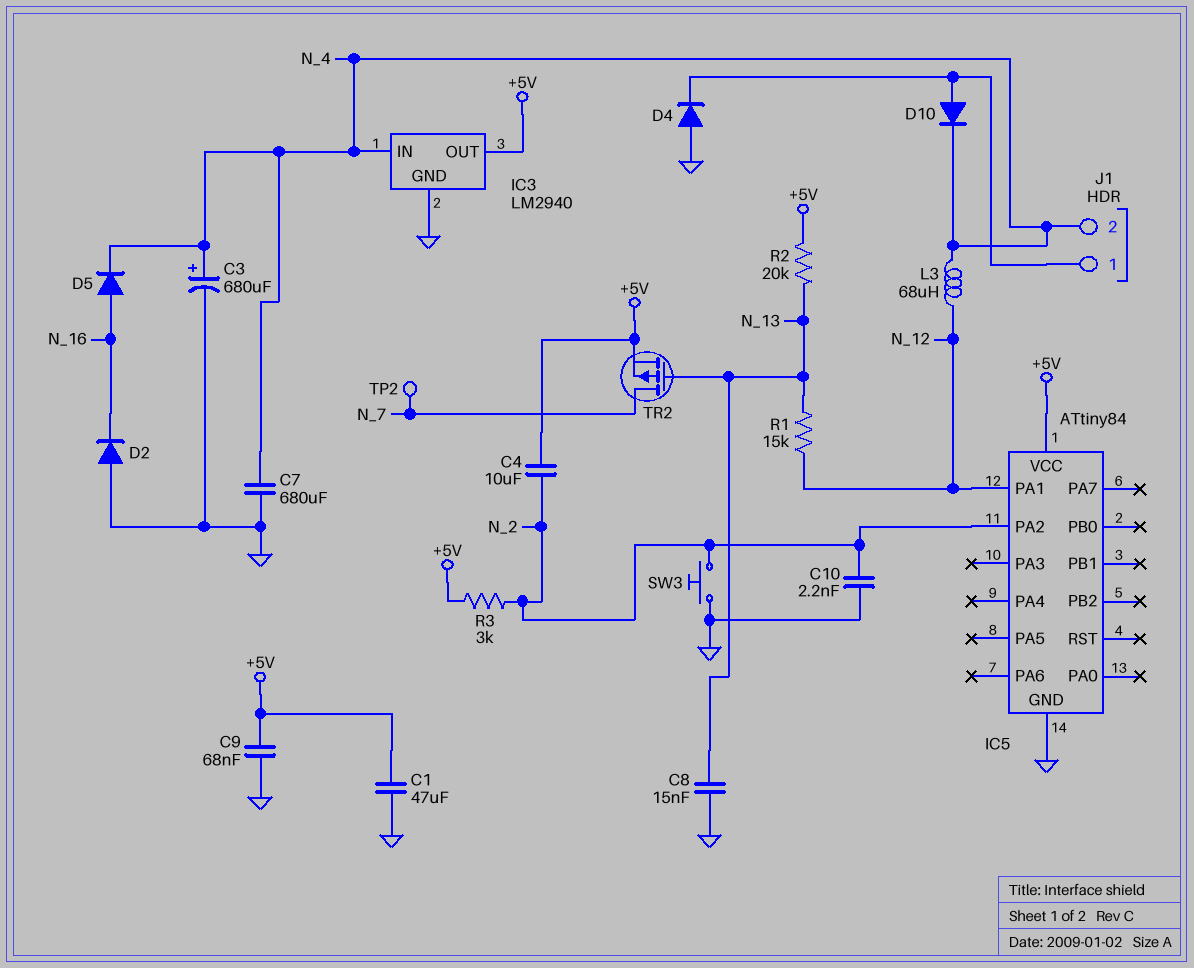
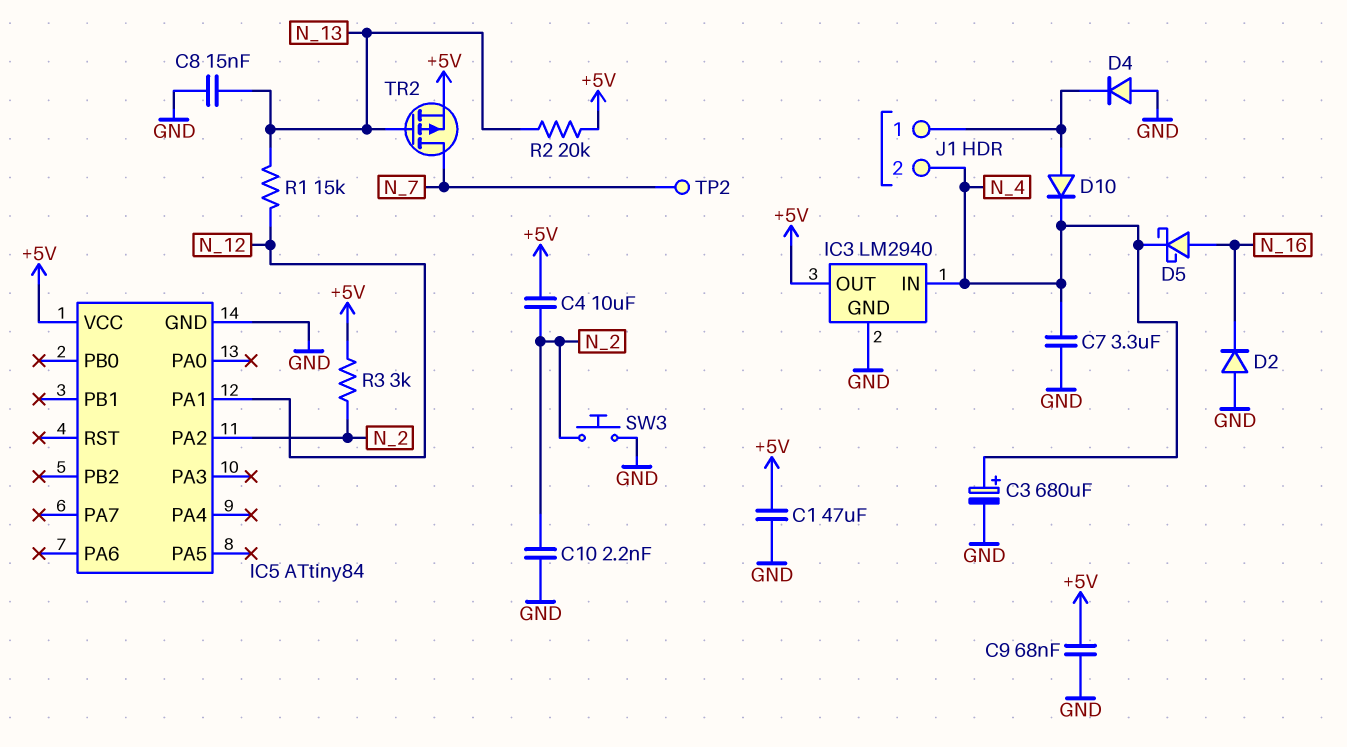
C7: 680uF (GND, N_4) -> 3.3uF (GND, N_4)
D5: diode (A N_16, K N_4) -> schottky (A N_16, K N_4)
L3: 68uH (N_4, N_12) -> none

